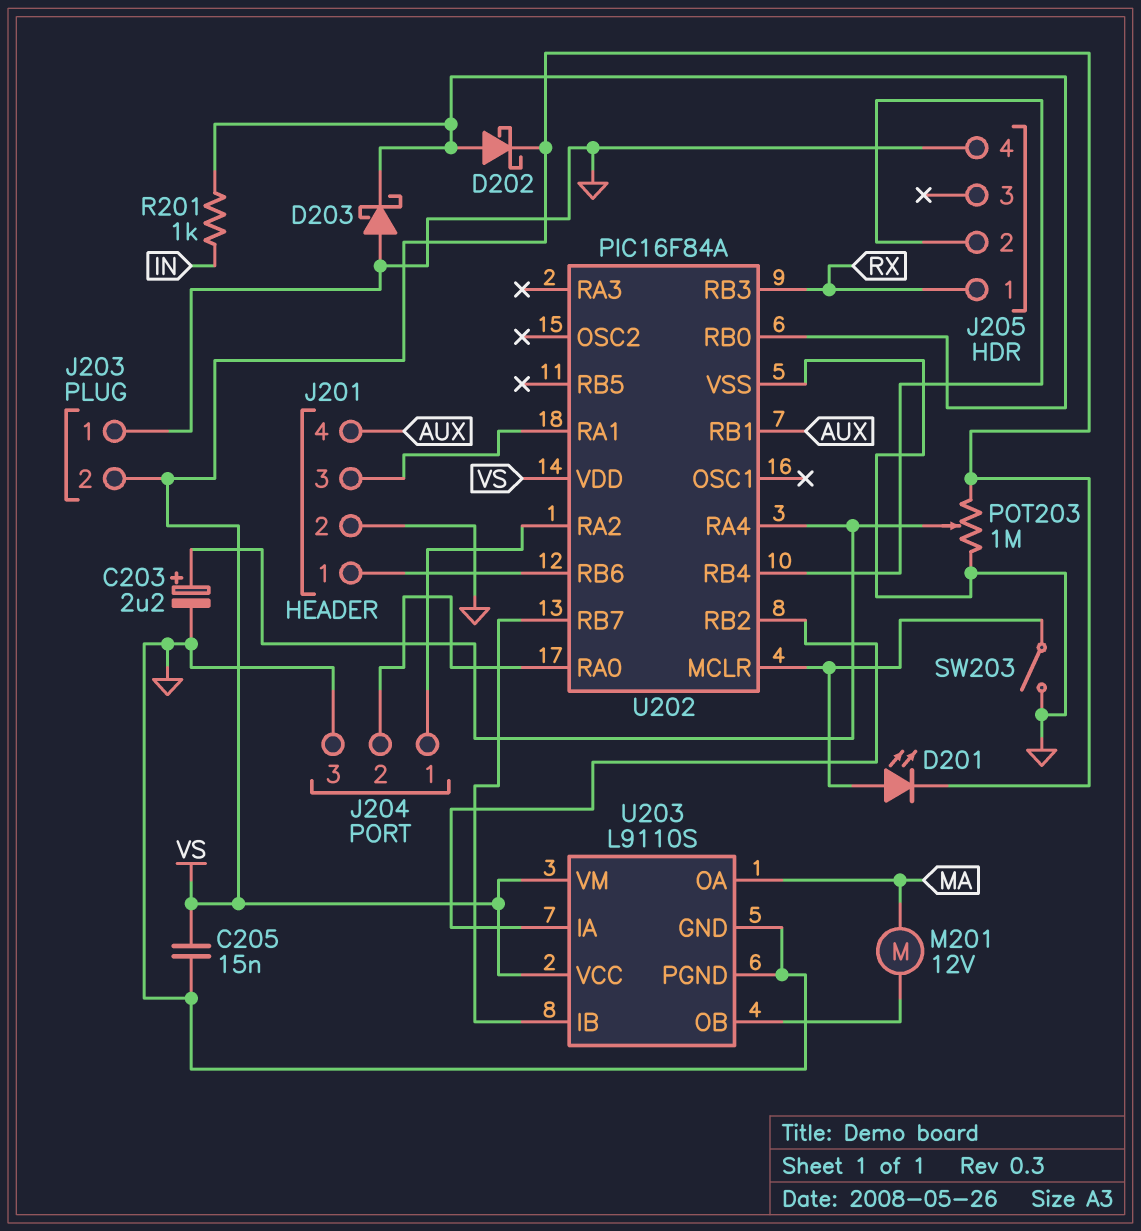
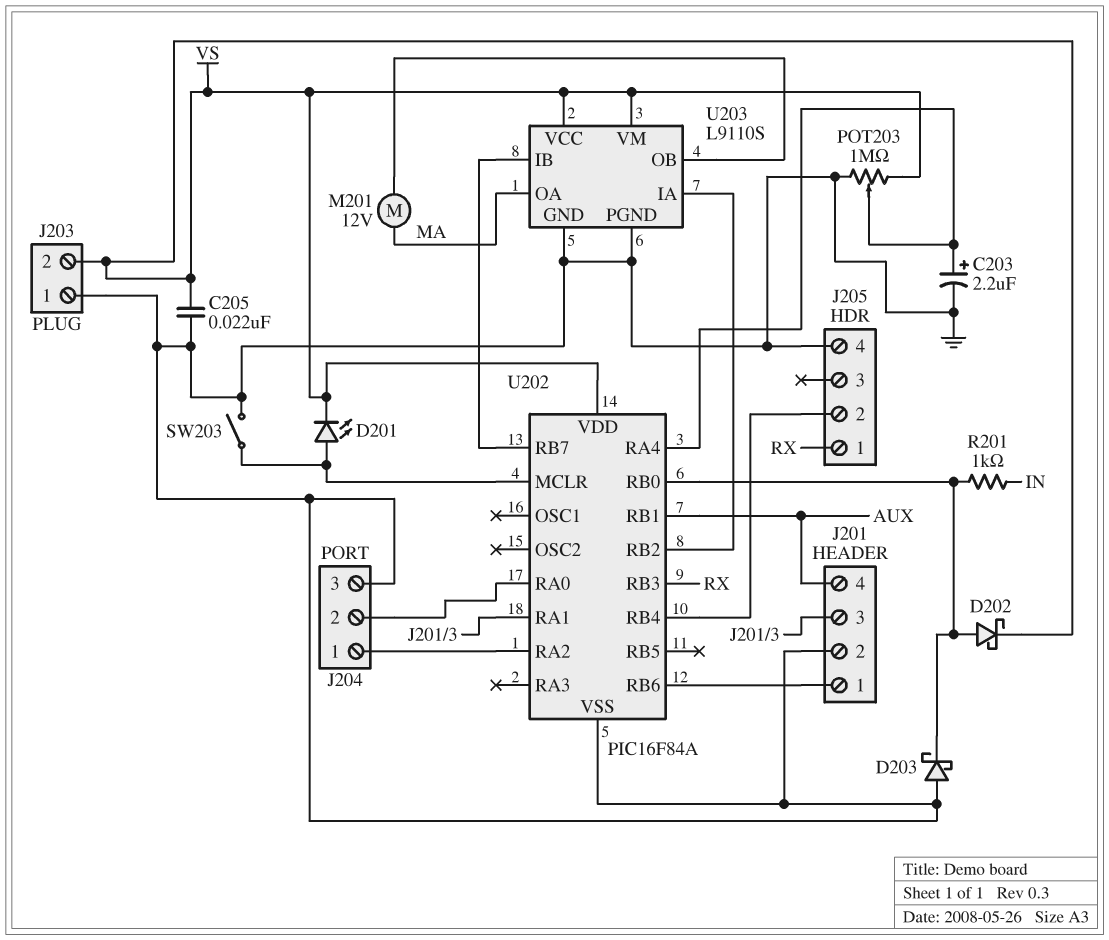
C205: 15nF (GND, VS) -> 22nF (GND, VS)

